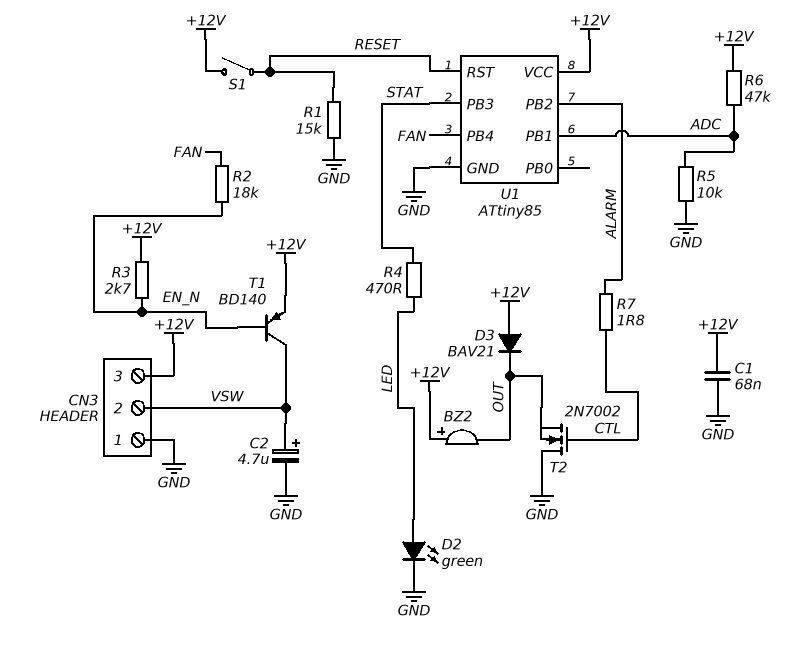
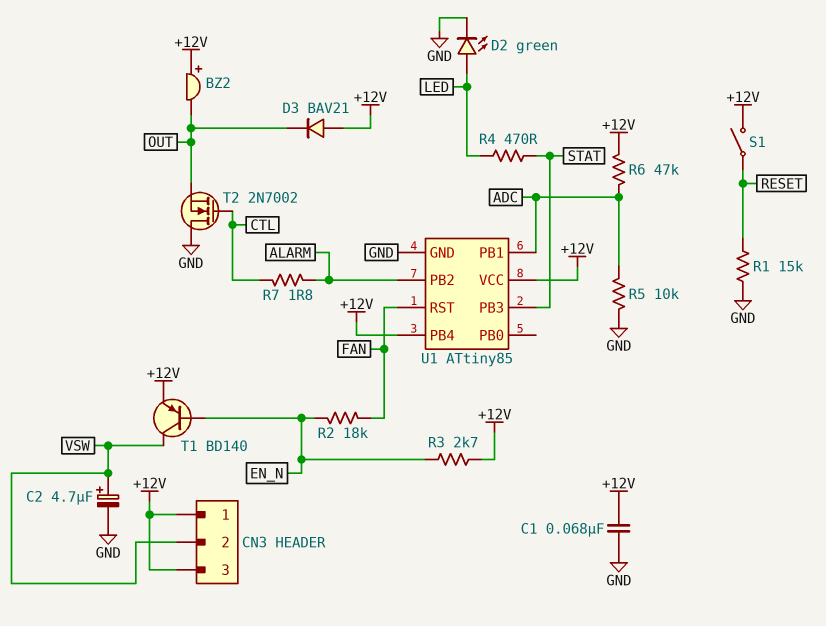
CN3 pin 1: GND -> +12V
U1 pin PB4: FAN -> +12V
U1 pin RST: RESET -> FAN

